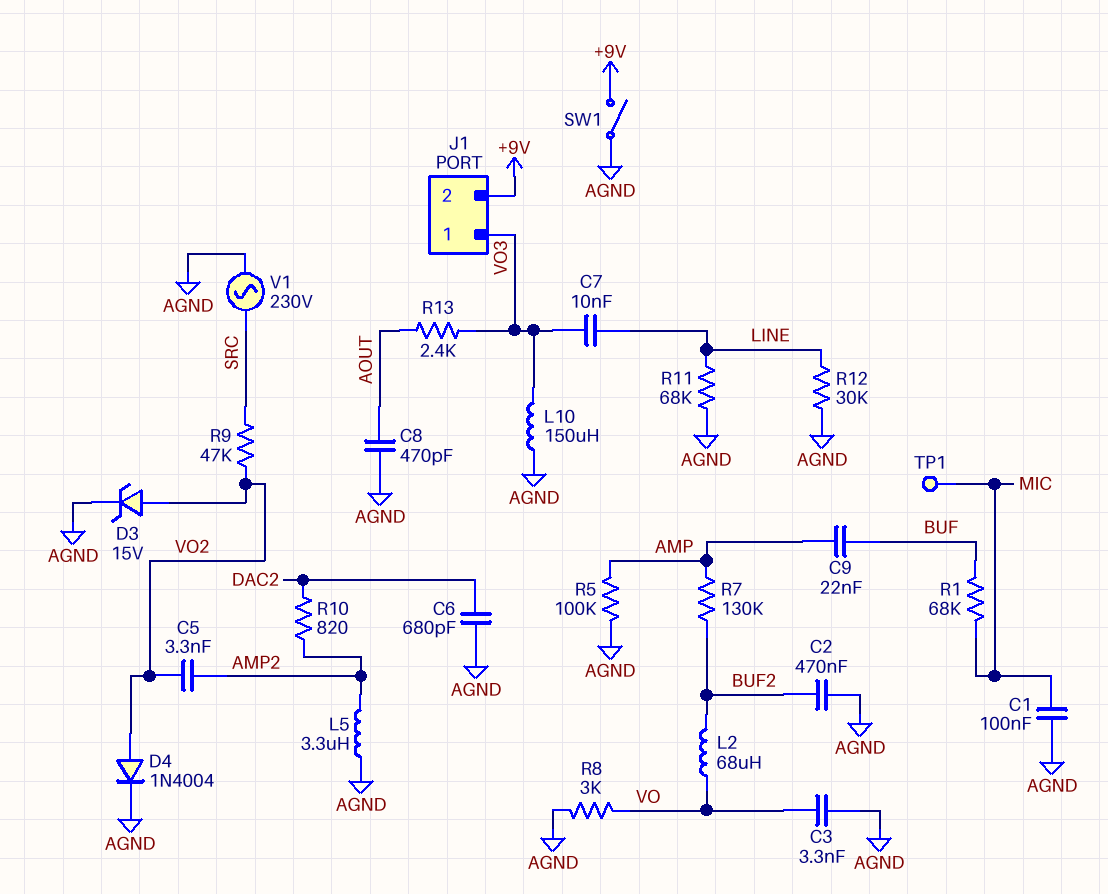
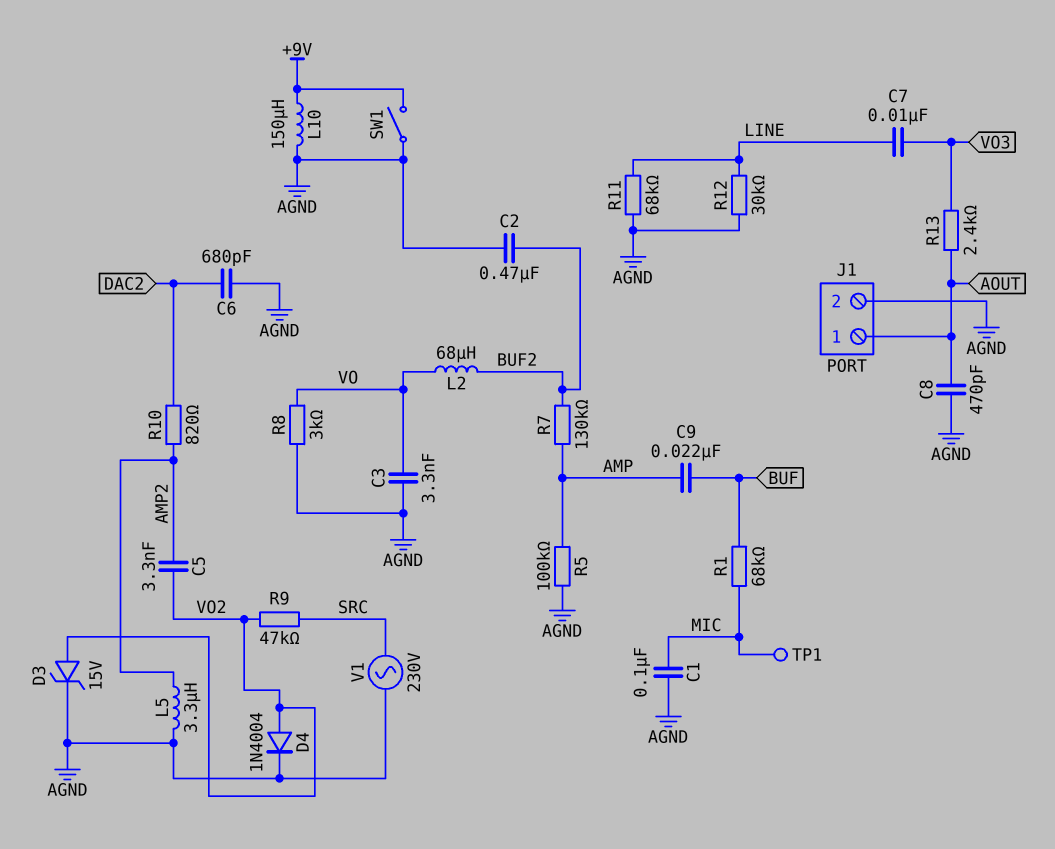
J1 pin 1: VO3 -> AOUT
J1 pin 2: +9V -> AGND
L10: 150uH (AGND, VO3) -> 150uH (+9V, AGND)

